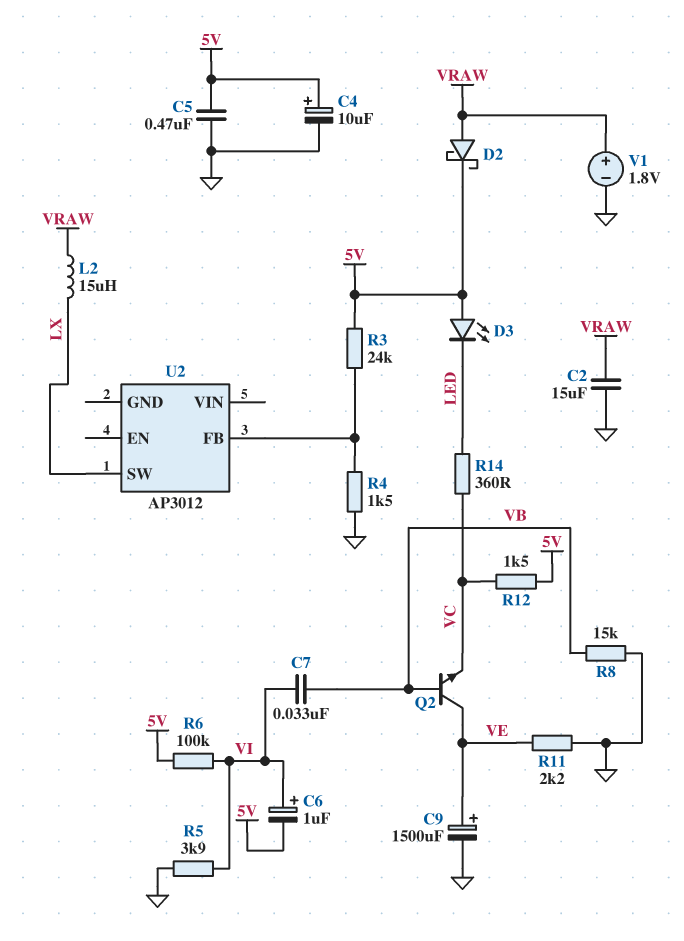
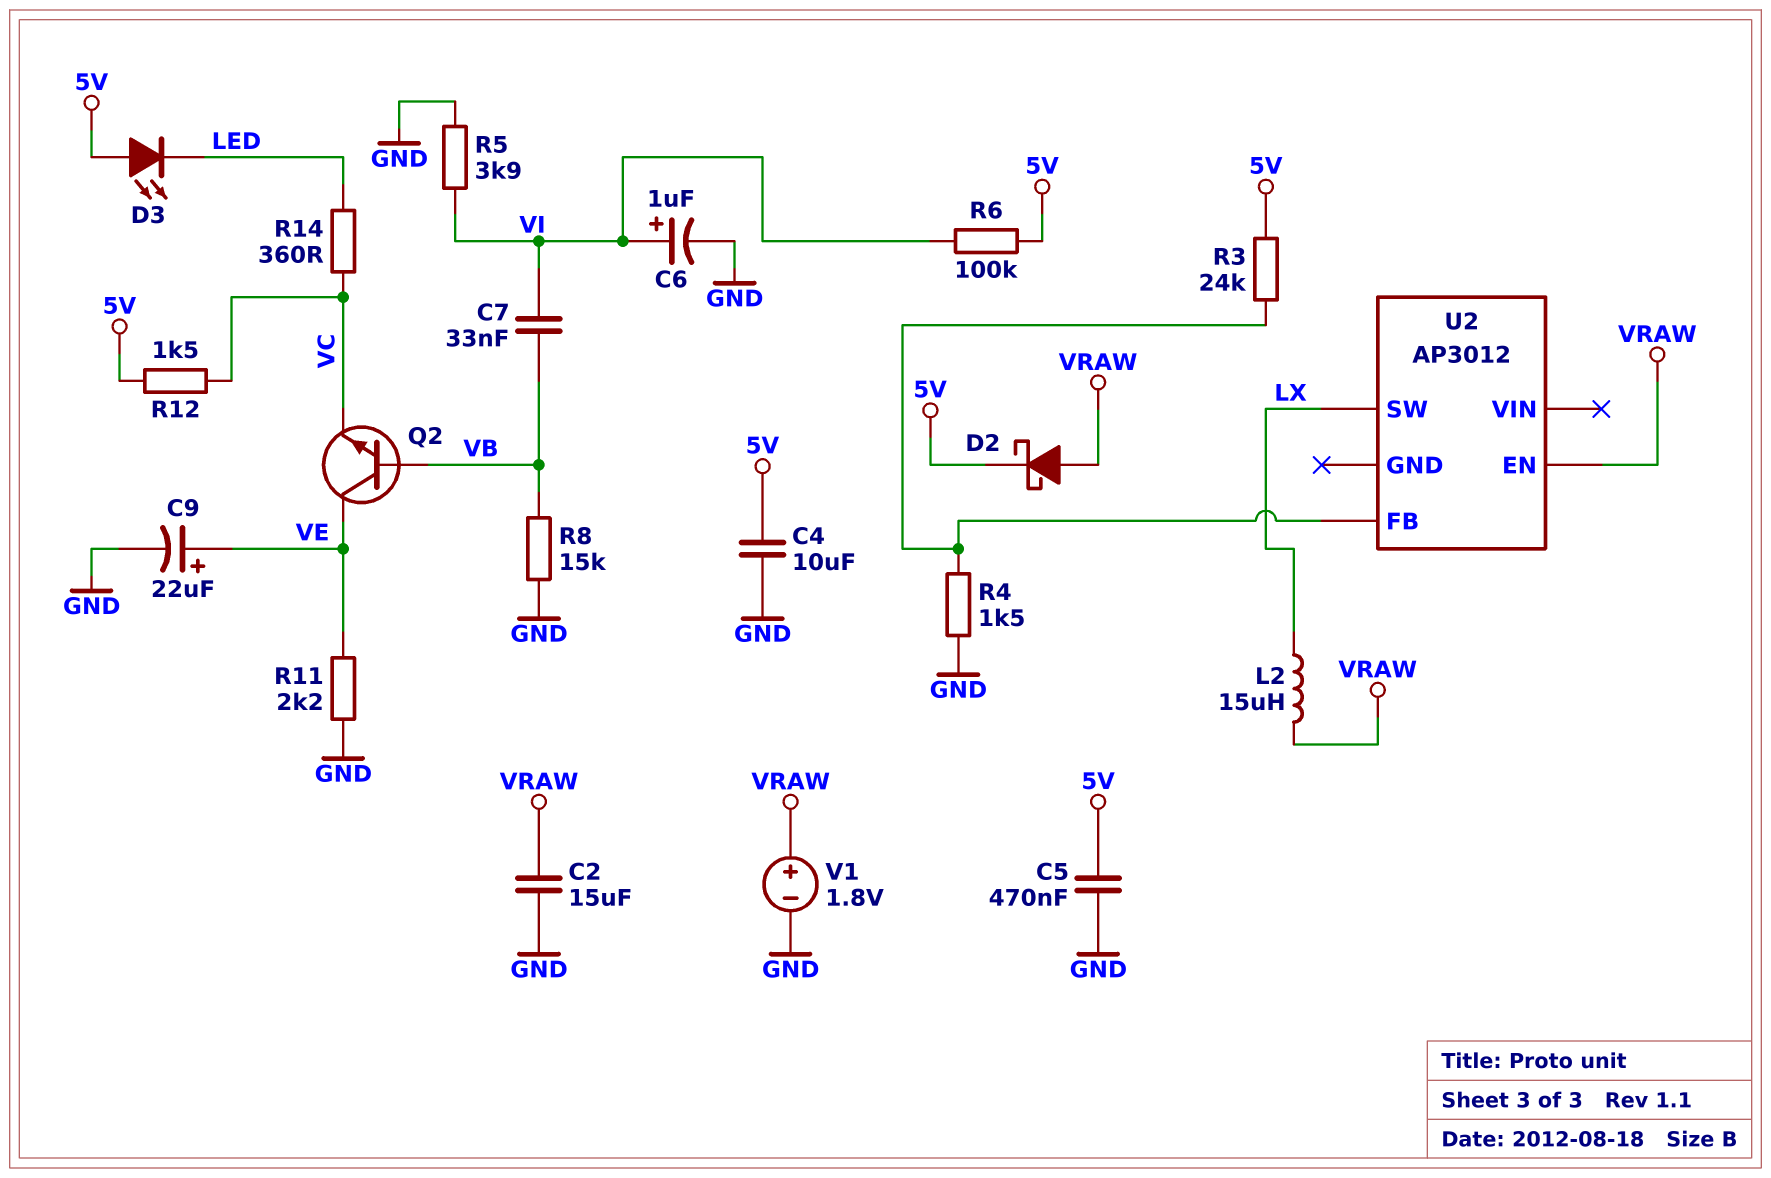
C4: 10uF (plus 5V, minus GND) -> 10uF (5V, GND)
C6: 1uF (plus VI, minus 5V) -> 1uF (plus VI, minus GND)
C9: 1500uF (plus VE, minus GND) -> 22uF (plus VE, minus GND)
U2 pin EN: none -> VRAW

